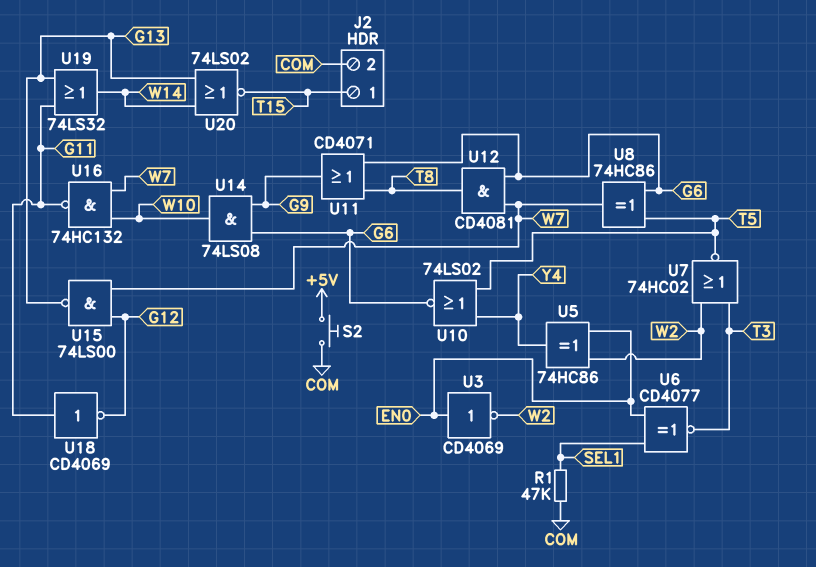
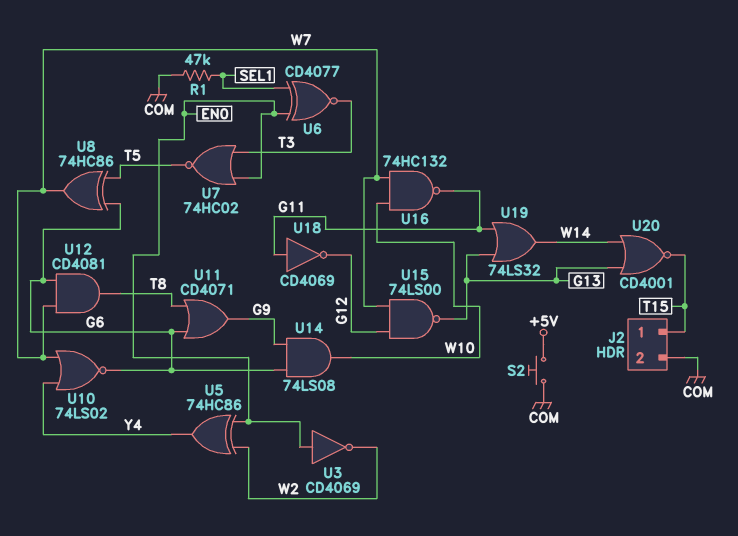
U7: NOR 74HC02 (in T3, in W2, out T5) -> NOR 74HC02 (in EN0, in T3, out T5)
U10: NOR 74LS02 (in T5, in Y4, out G6) -> NOR 74LS02 (in W7, in Y4, out G6)
U20: NOR 74LS02 (in G13, in W14, out T15) -> NOR CD4001 (in G13, in W14, out T15)

